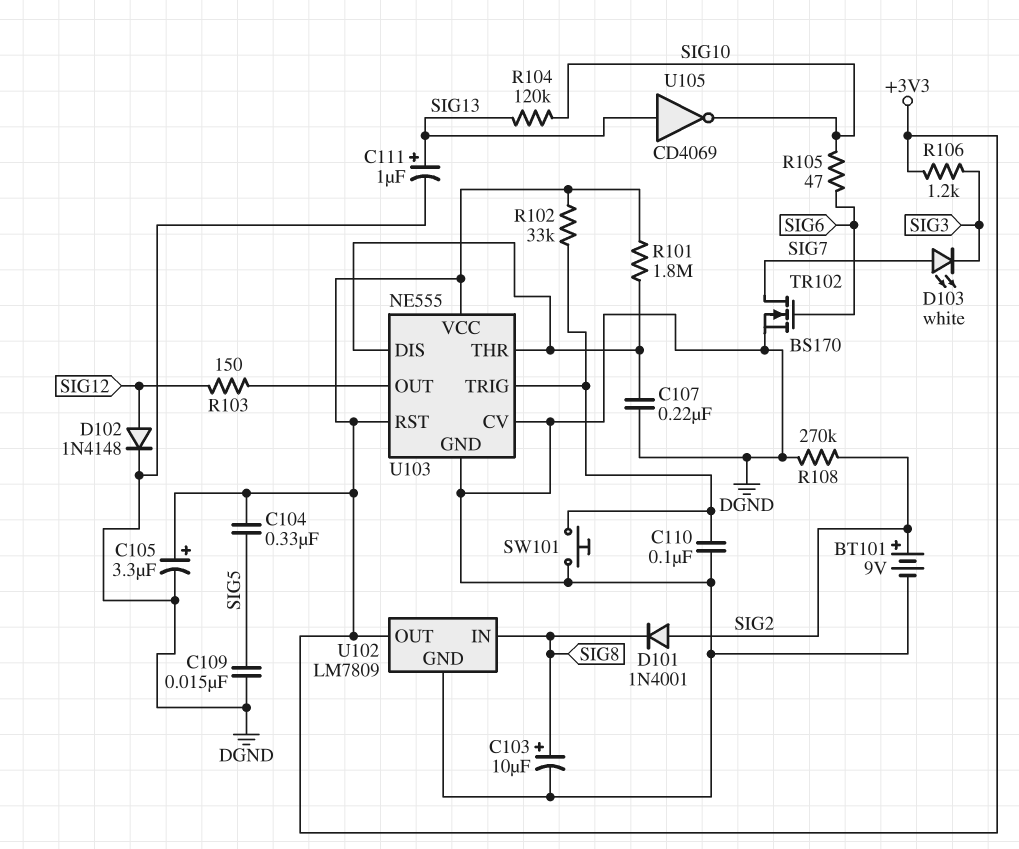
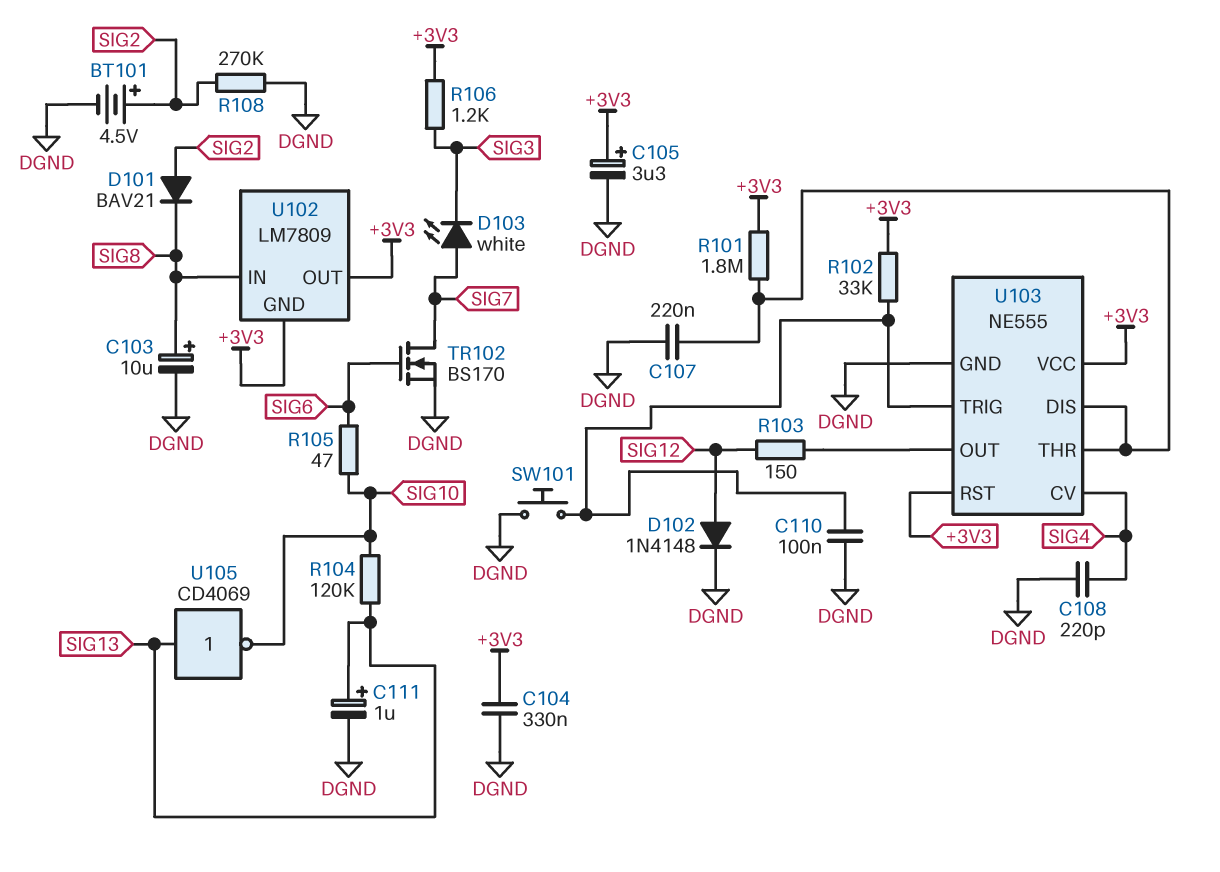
BT101: 9V (plus SIG2, minus DGND) -> 4.5V (plus SIG2, minus DGND)
C104: 330nF (+3V3, SIG5) -> 330nF (+3V3, DGND)
C108: none -> 220pF (DGND, SIG4)
C109: 15nF (DGND, SIG5) -> none
D101: diode 1N4001 (A SIG2, K SIG8) -> diode BAV21 (A SIG2, K SIG8)
U102 pin GND: DGND -> +3V3
U103 pin CV: DGND -> SIG4

